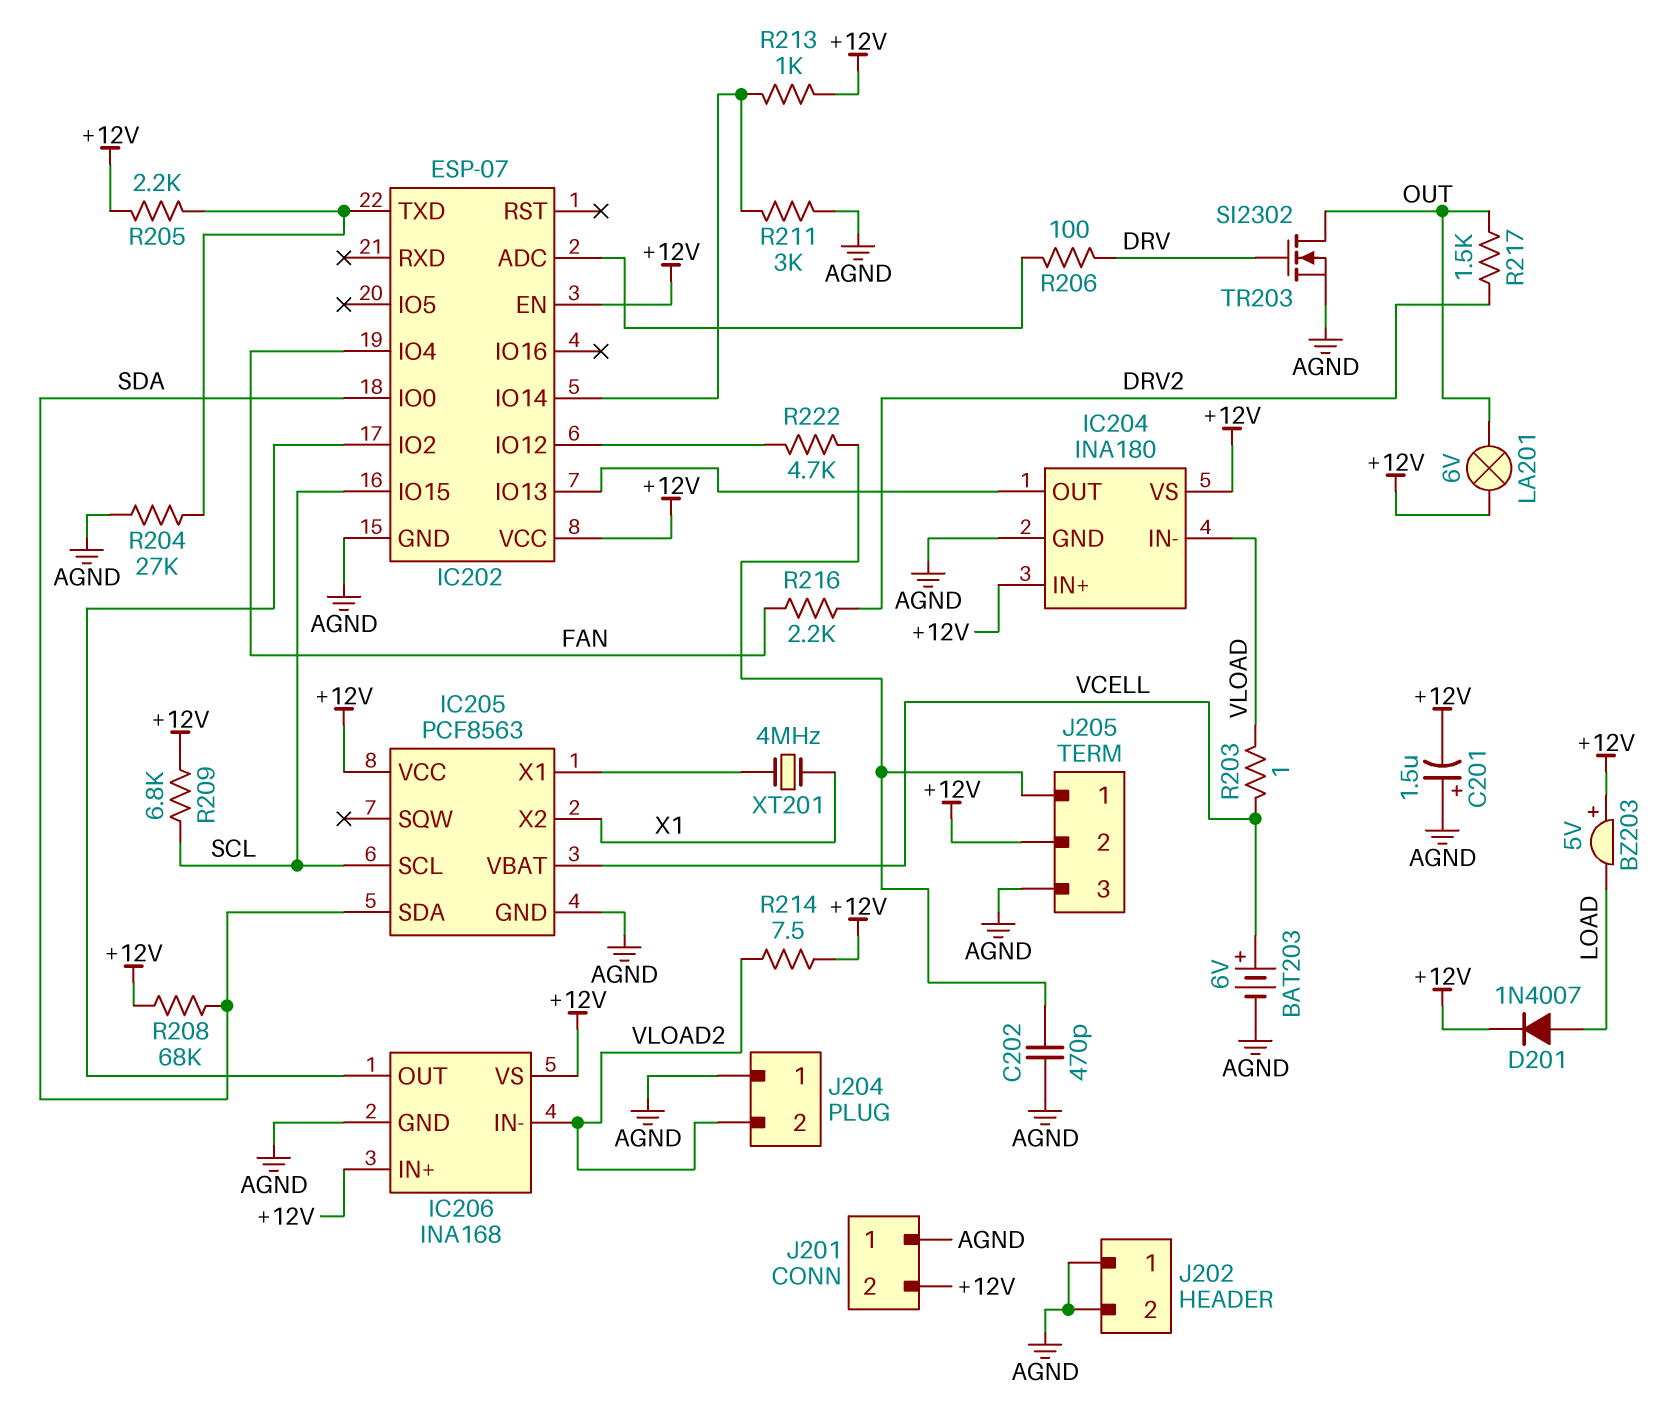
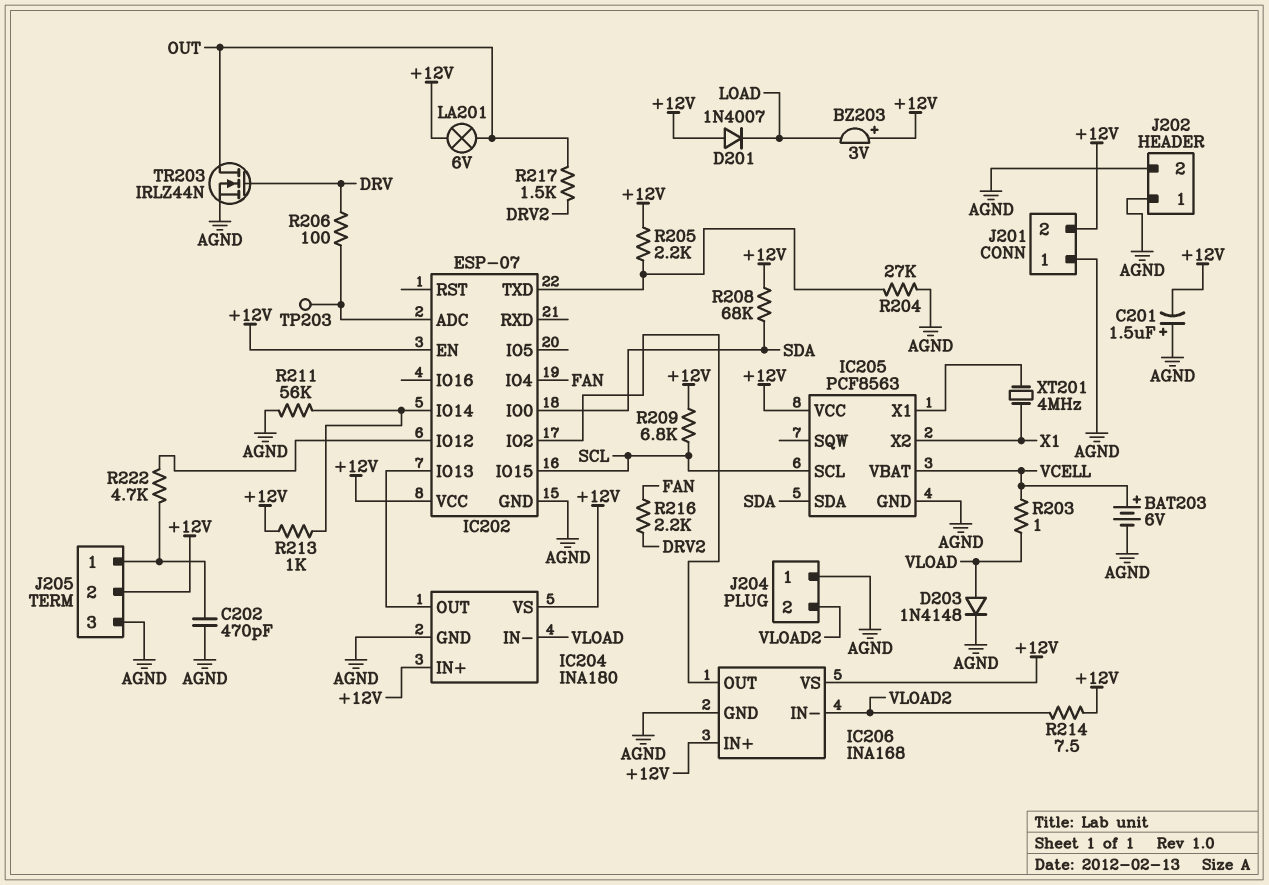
BZ203: buzzer 5V (plus +12V, minus LOAD) -> buzzer 3V (plus +12V, minus LOAD)
D201: diode 1N4007 (A LOAD, K +12V) -> diode 1N4007 (A +12V, K LOAD)
D203: none -> diode 1N4148 (A VLOAD, K AGND)
R211: 3k (AGND, IC202/IO14) -> 56k (AGND, IC202/IO14)
TP203: none -> test point (IC202/ADC)
TR203: NMOS SI2302 (G DRV, D OUT, S AGND) -> NMOS IRLZ44N (G DRV, D OUT, S AGND)

